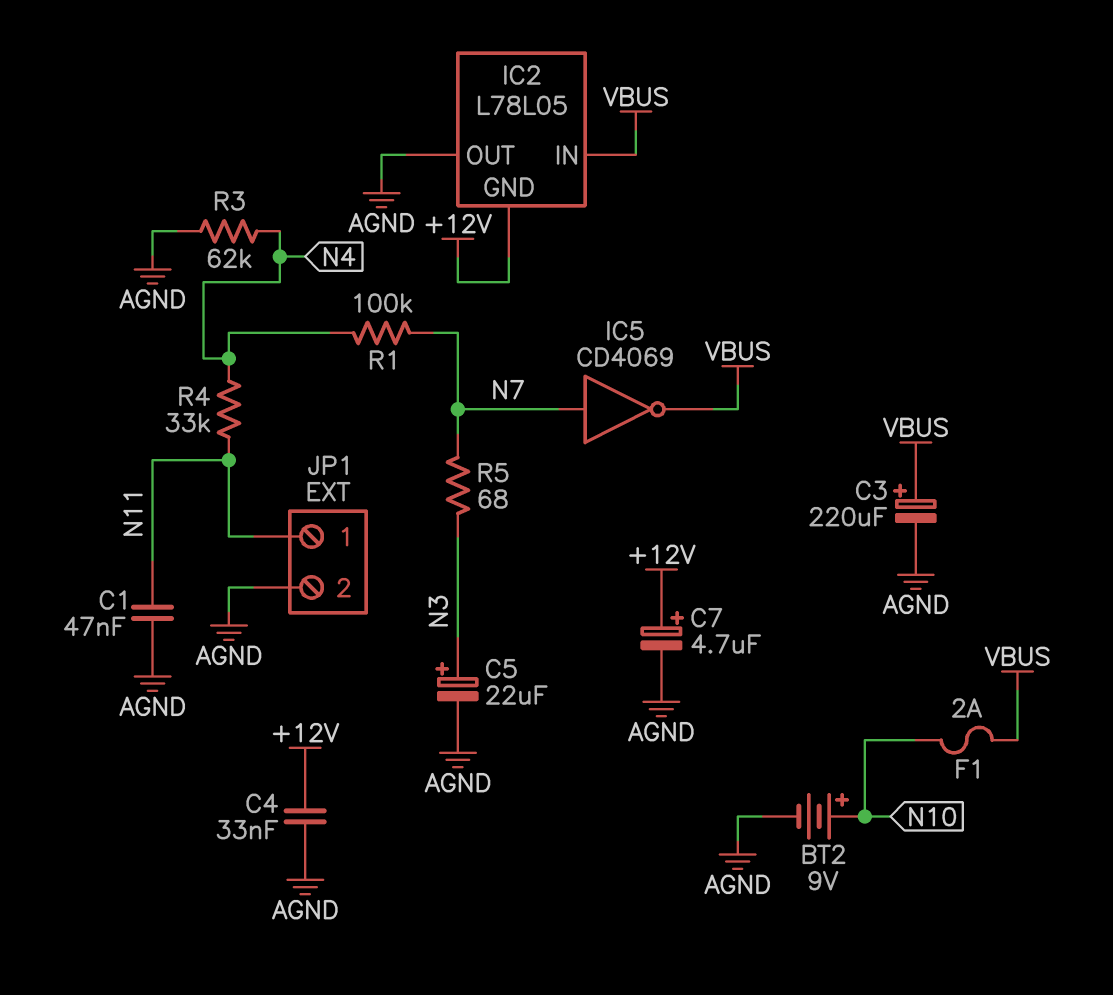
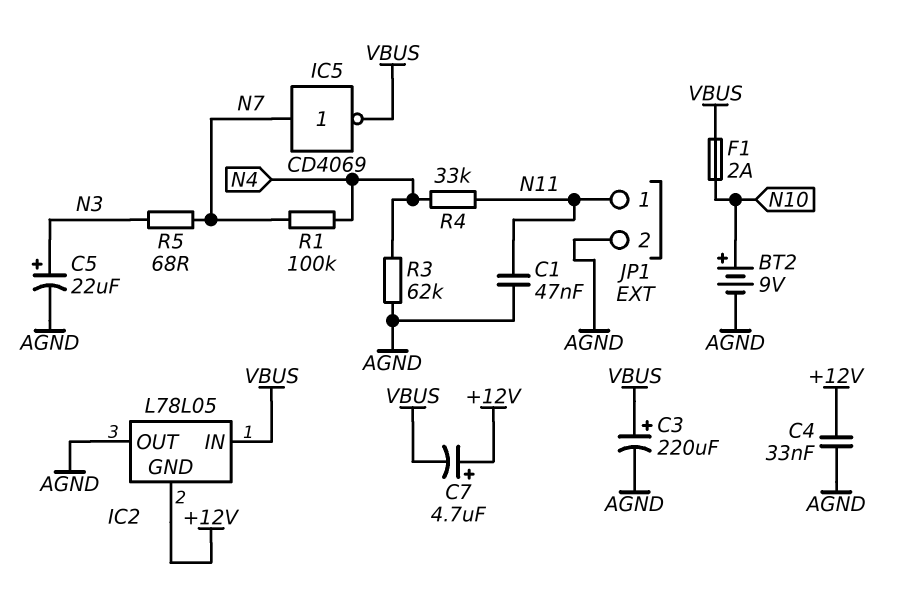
C7: 4.7uF (plus +12V, minus AGND) -> 4.7uF (plus +12V, minus VBUS)

